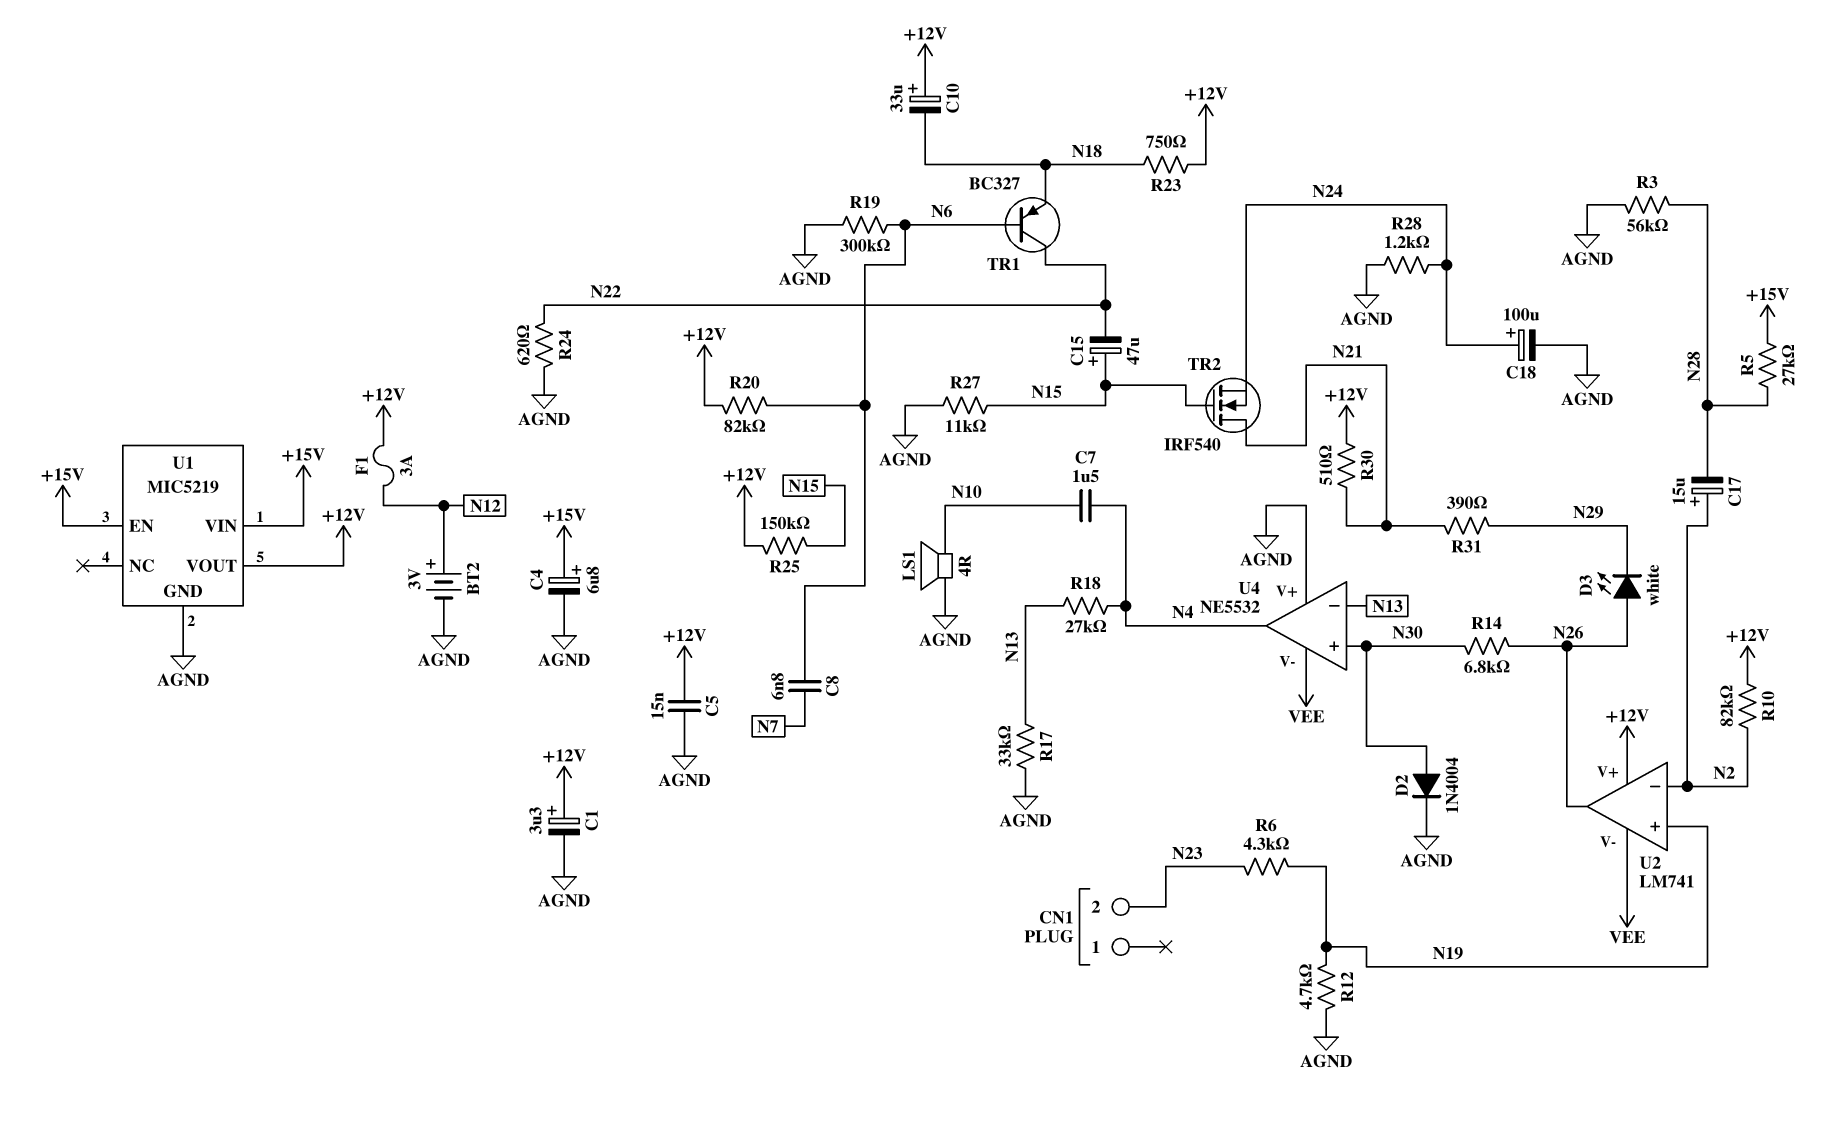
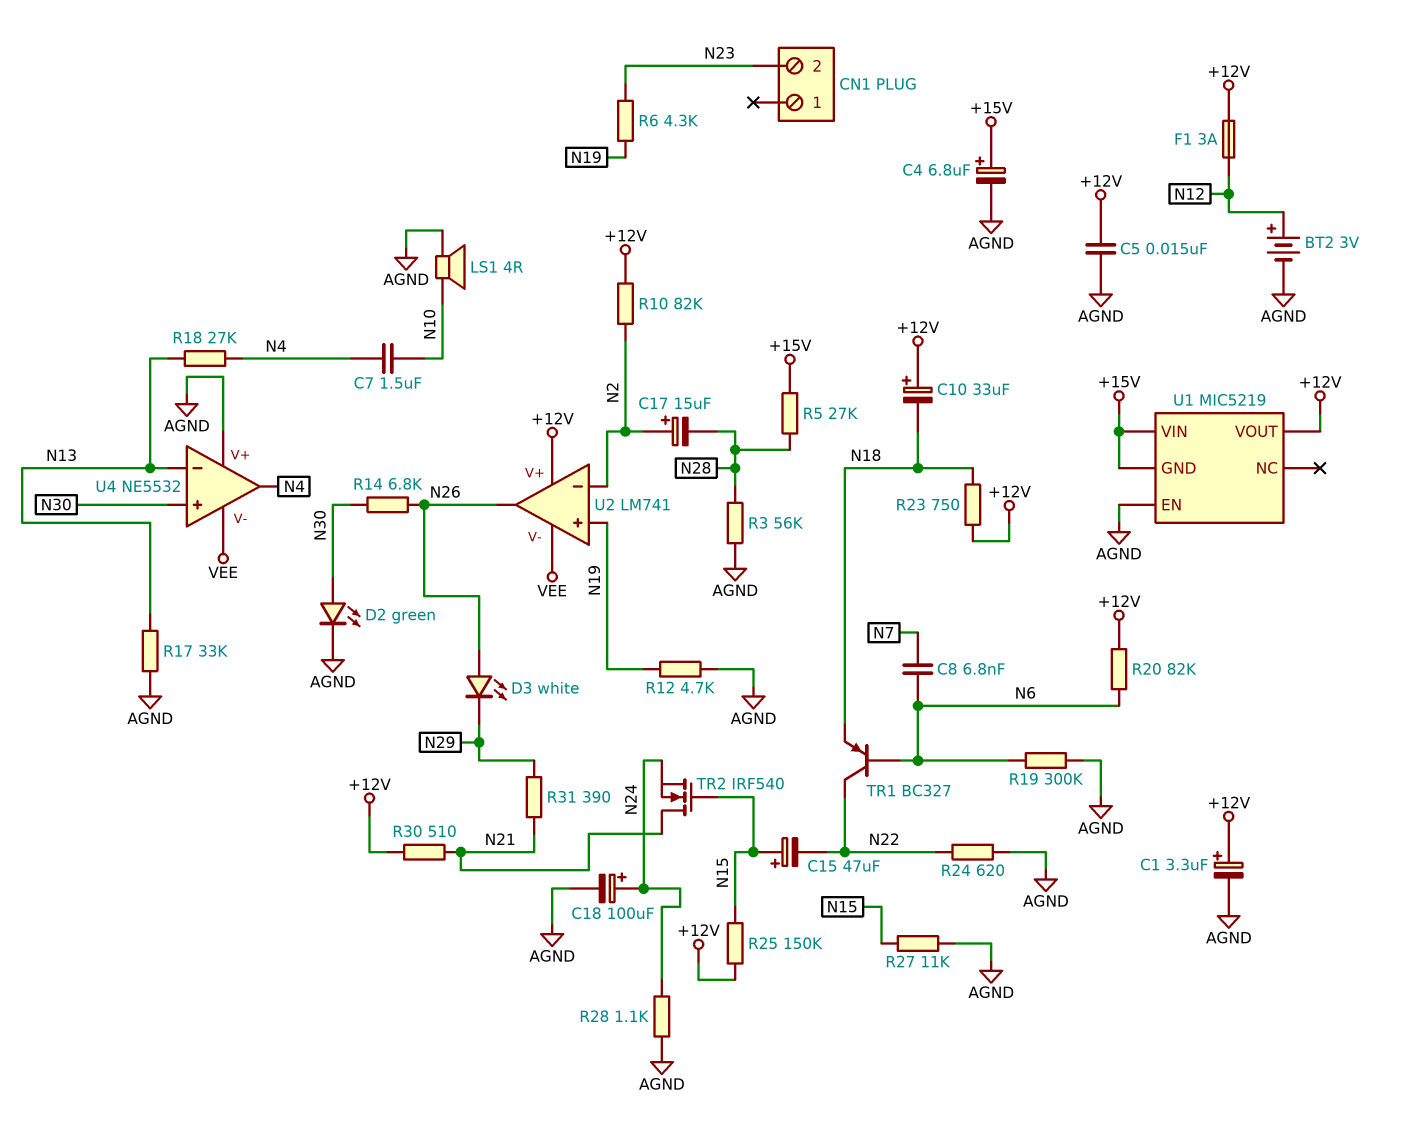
D2: diode 1N4004 (A N30, K AGND) -> LED green (A N30, K AGND)
R28: 1.2k (AGND, N24) -> 1.1k (AGND, N24)
U1 pin EN: +15V -> AGND
U1 pin GND: AGND -> +15V

